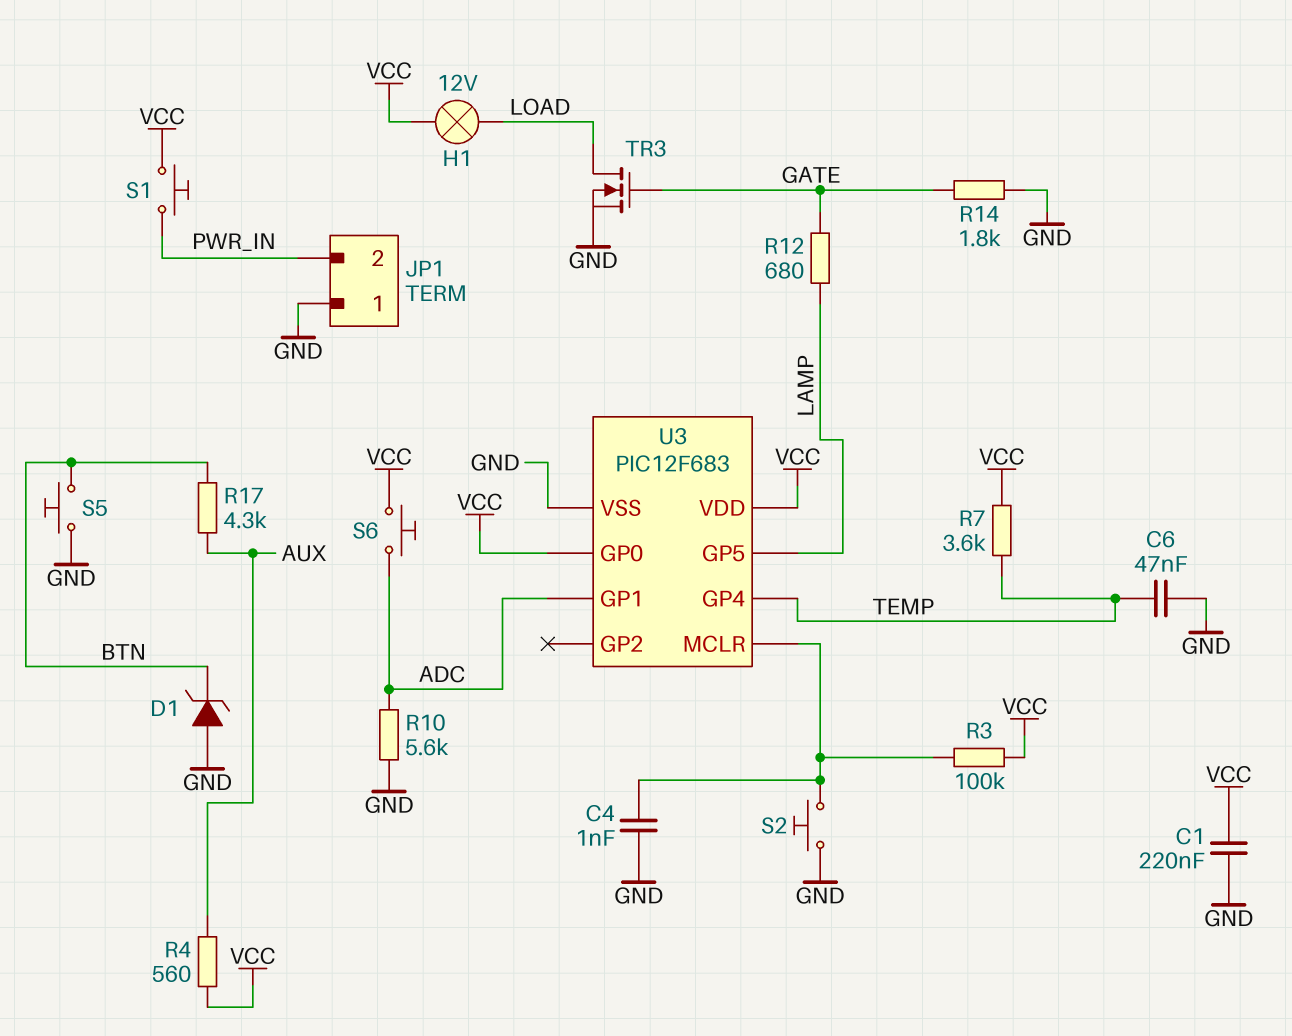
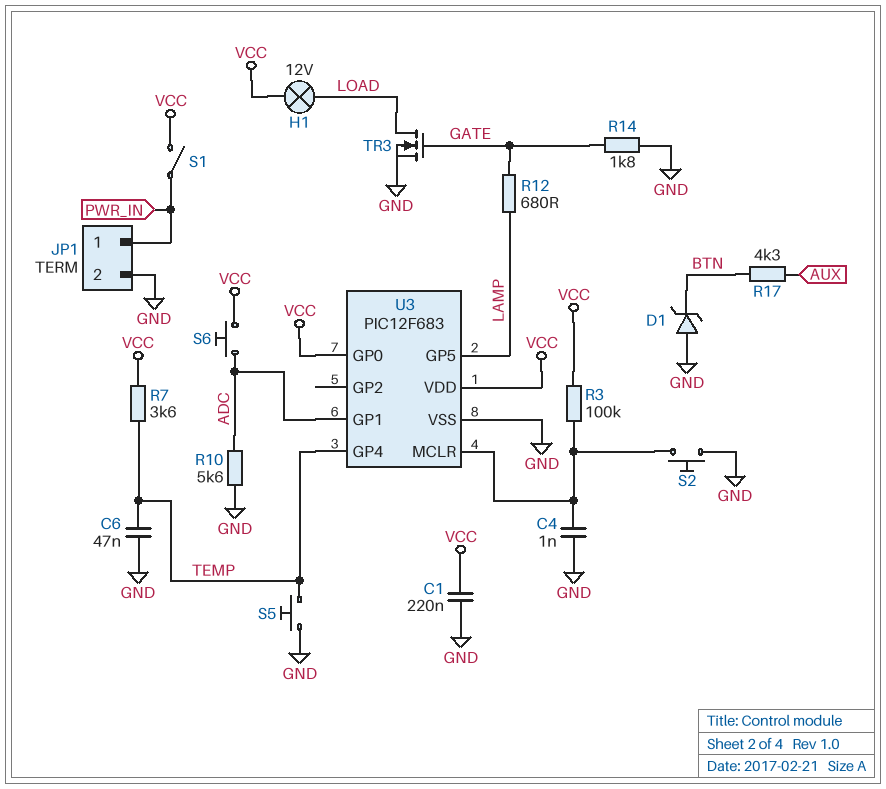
JP1 pin 1: GND -> PWR_IN
JP1 pin 2: PWR_IN -> GND
R4: 560 (AUX, VCC) -> none
S1: button (PWR_IN, VCC) -> switch (PWR_IN, VCC)
S5: button (BTN, GND) -> button (GND, TEMP)

